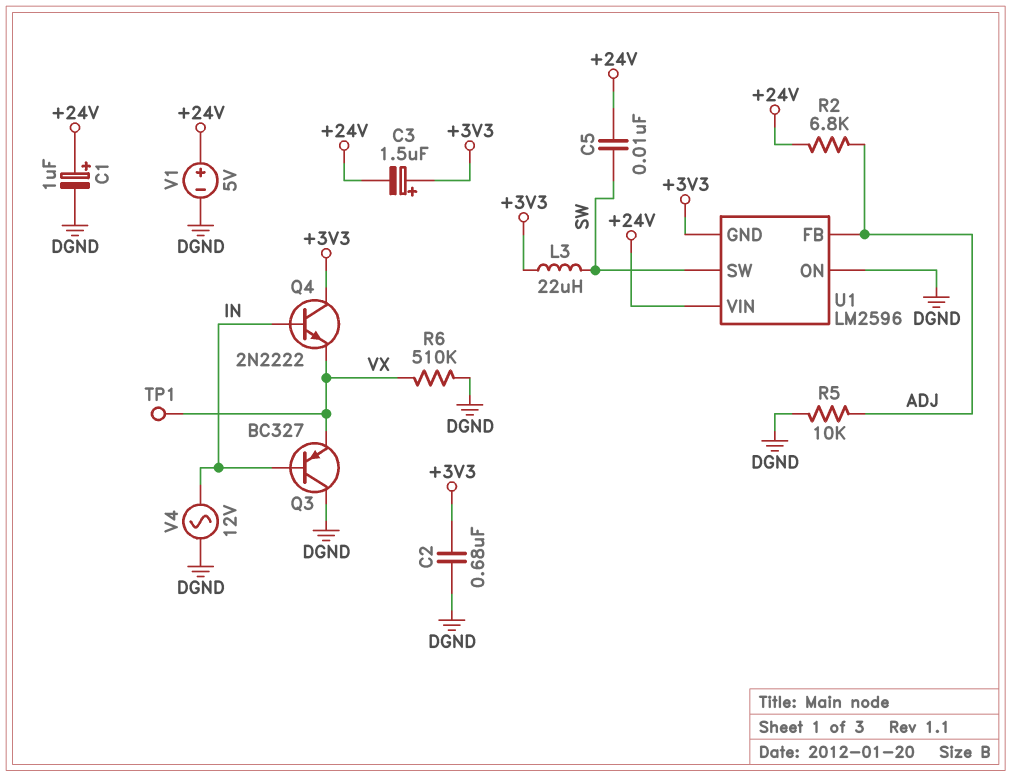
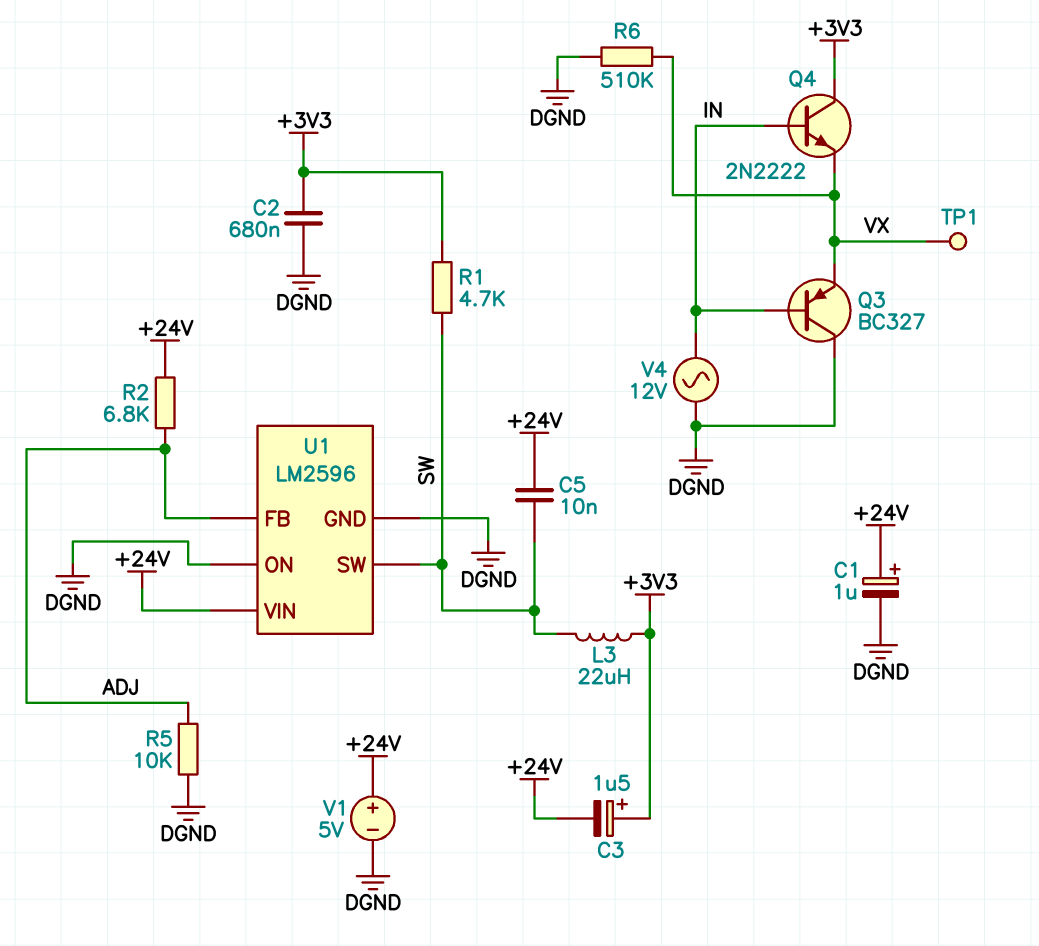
R1: none -> 4.7k (+3V3, SW)
U1 pin GND: +3V3 -> DGND

